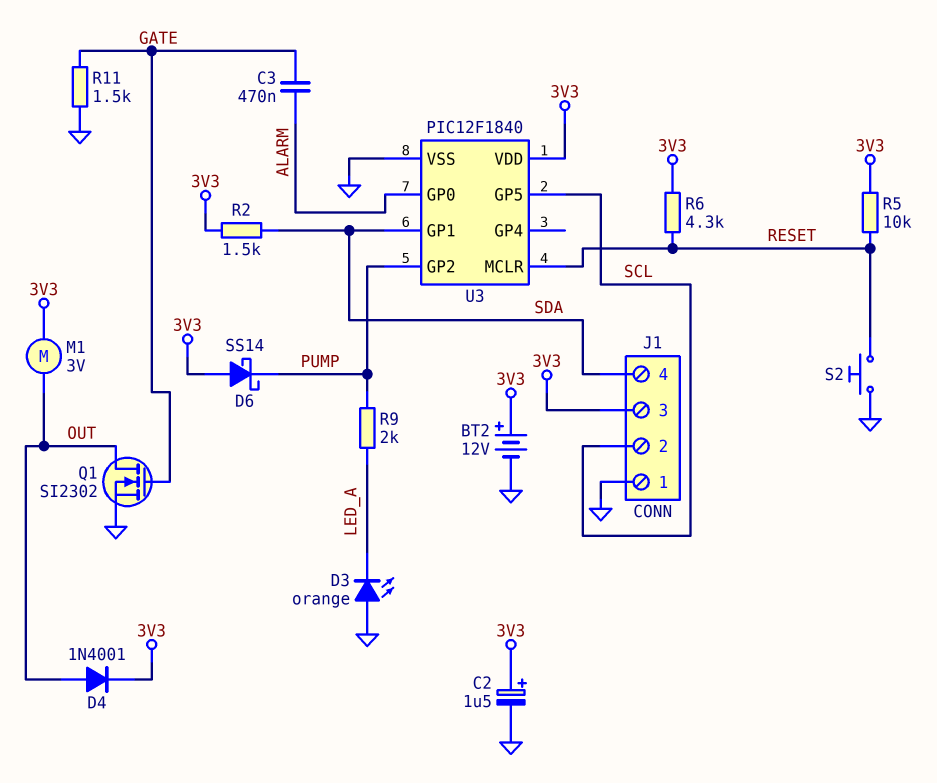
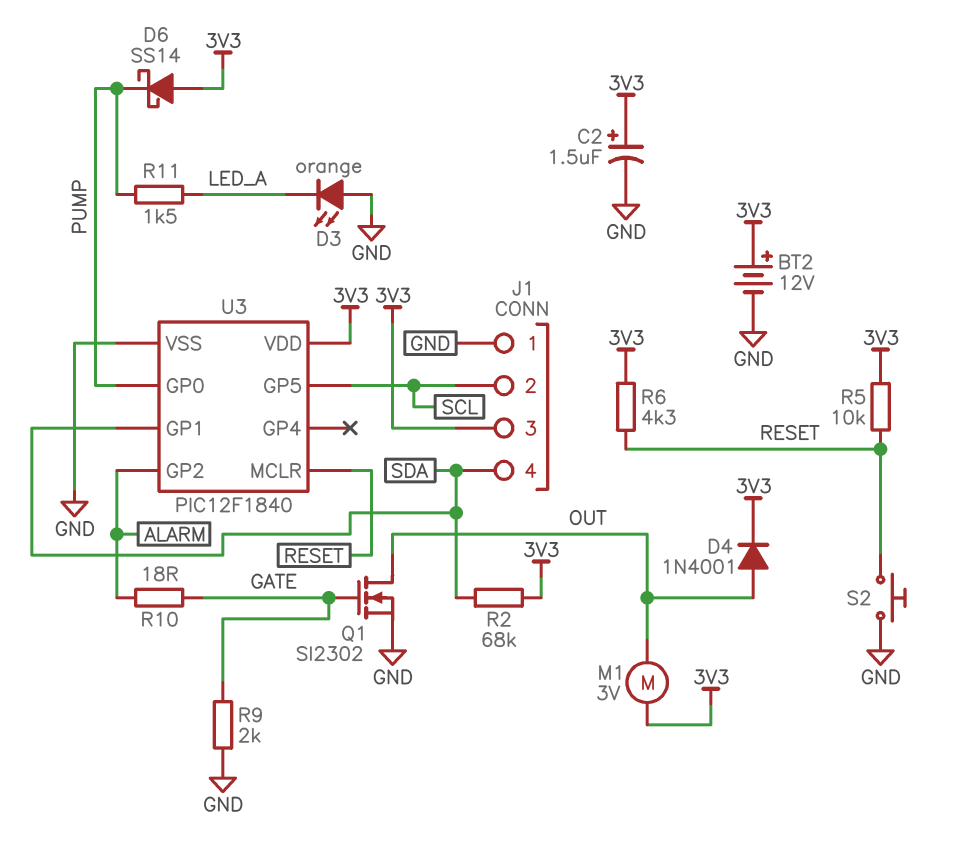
C3: 470nF (ALARM, GATE) -> none
R2: 1.5k (3V3, SDA) -> 68k (3V3, SDA)
R9: 2k (LED_A, PUMP) -> 2k (GATE, GND)
R10: none -> 18 (ALARM, GATE)
R11: 1.5k (GATE, GND) -> 1.5k (LED_A, PUMP)
U3 pin GP0: ALARM -> PUMP
U3 pin GP2: PUMP -> ALARM

